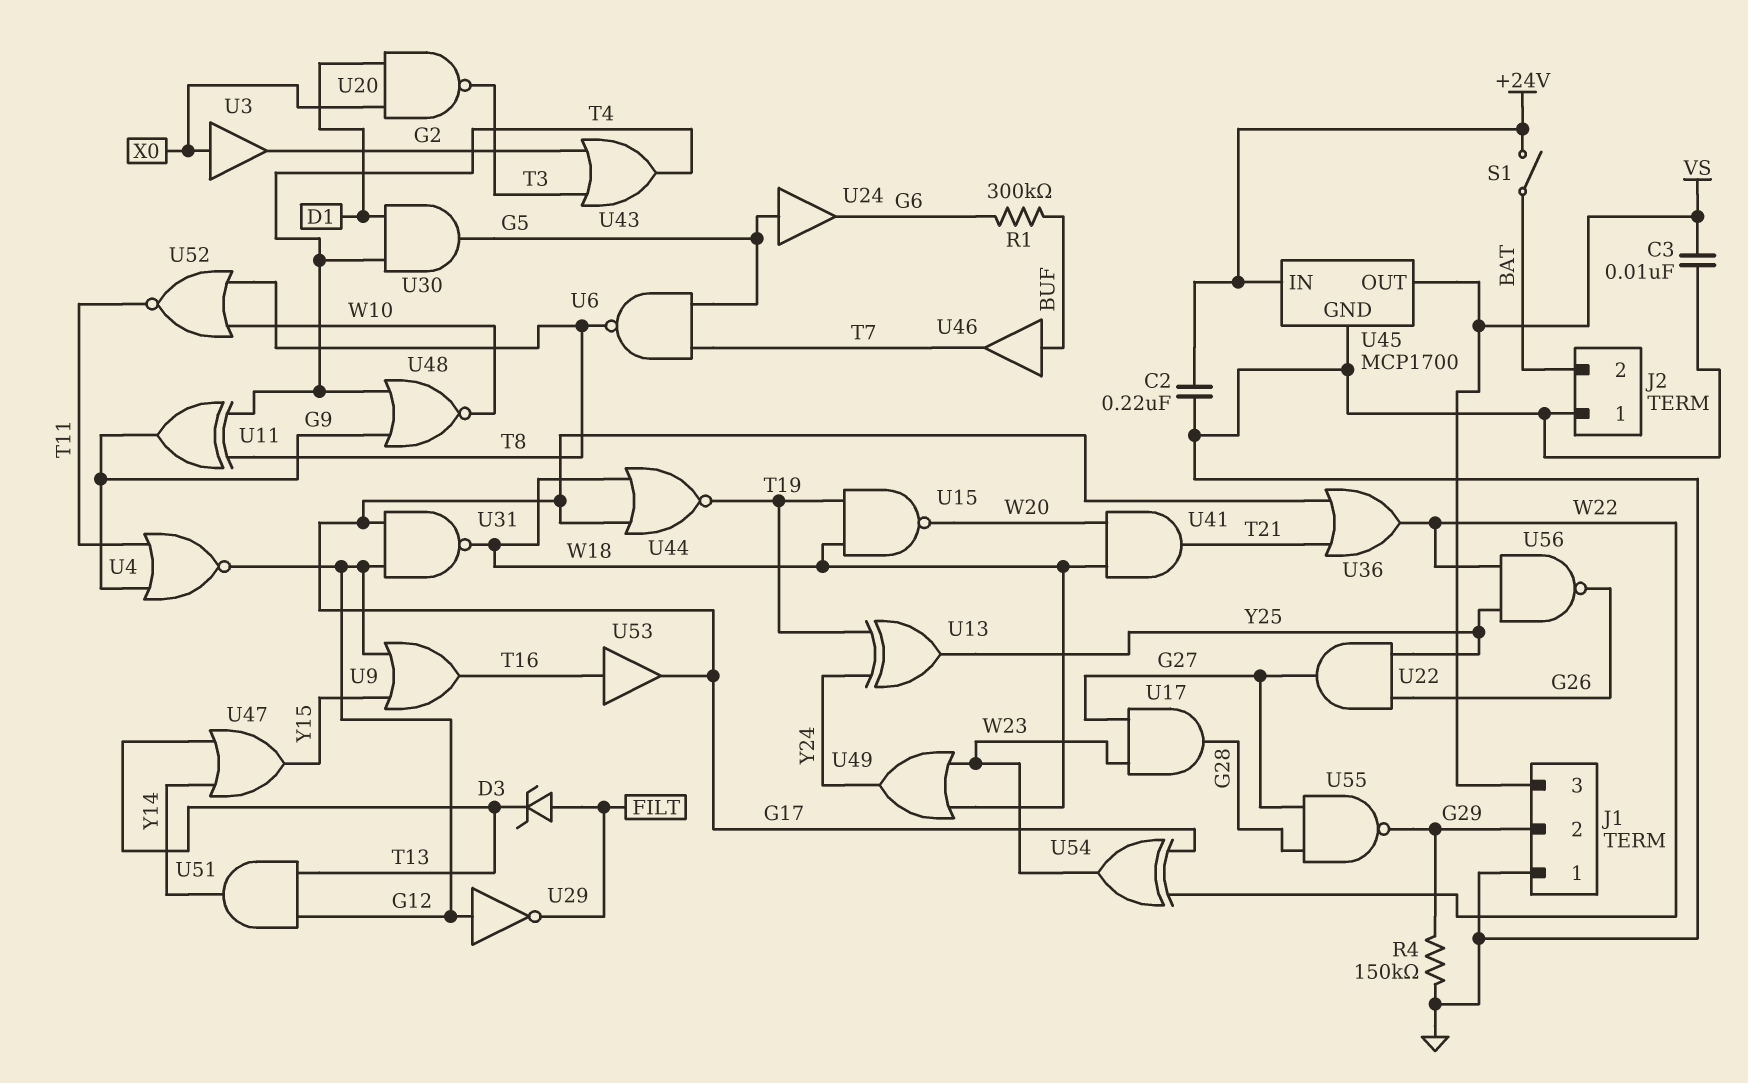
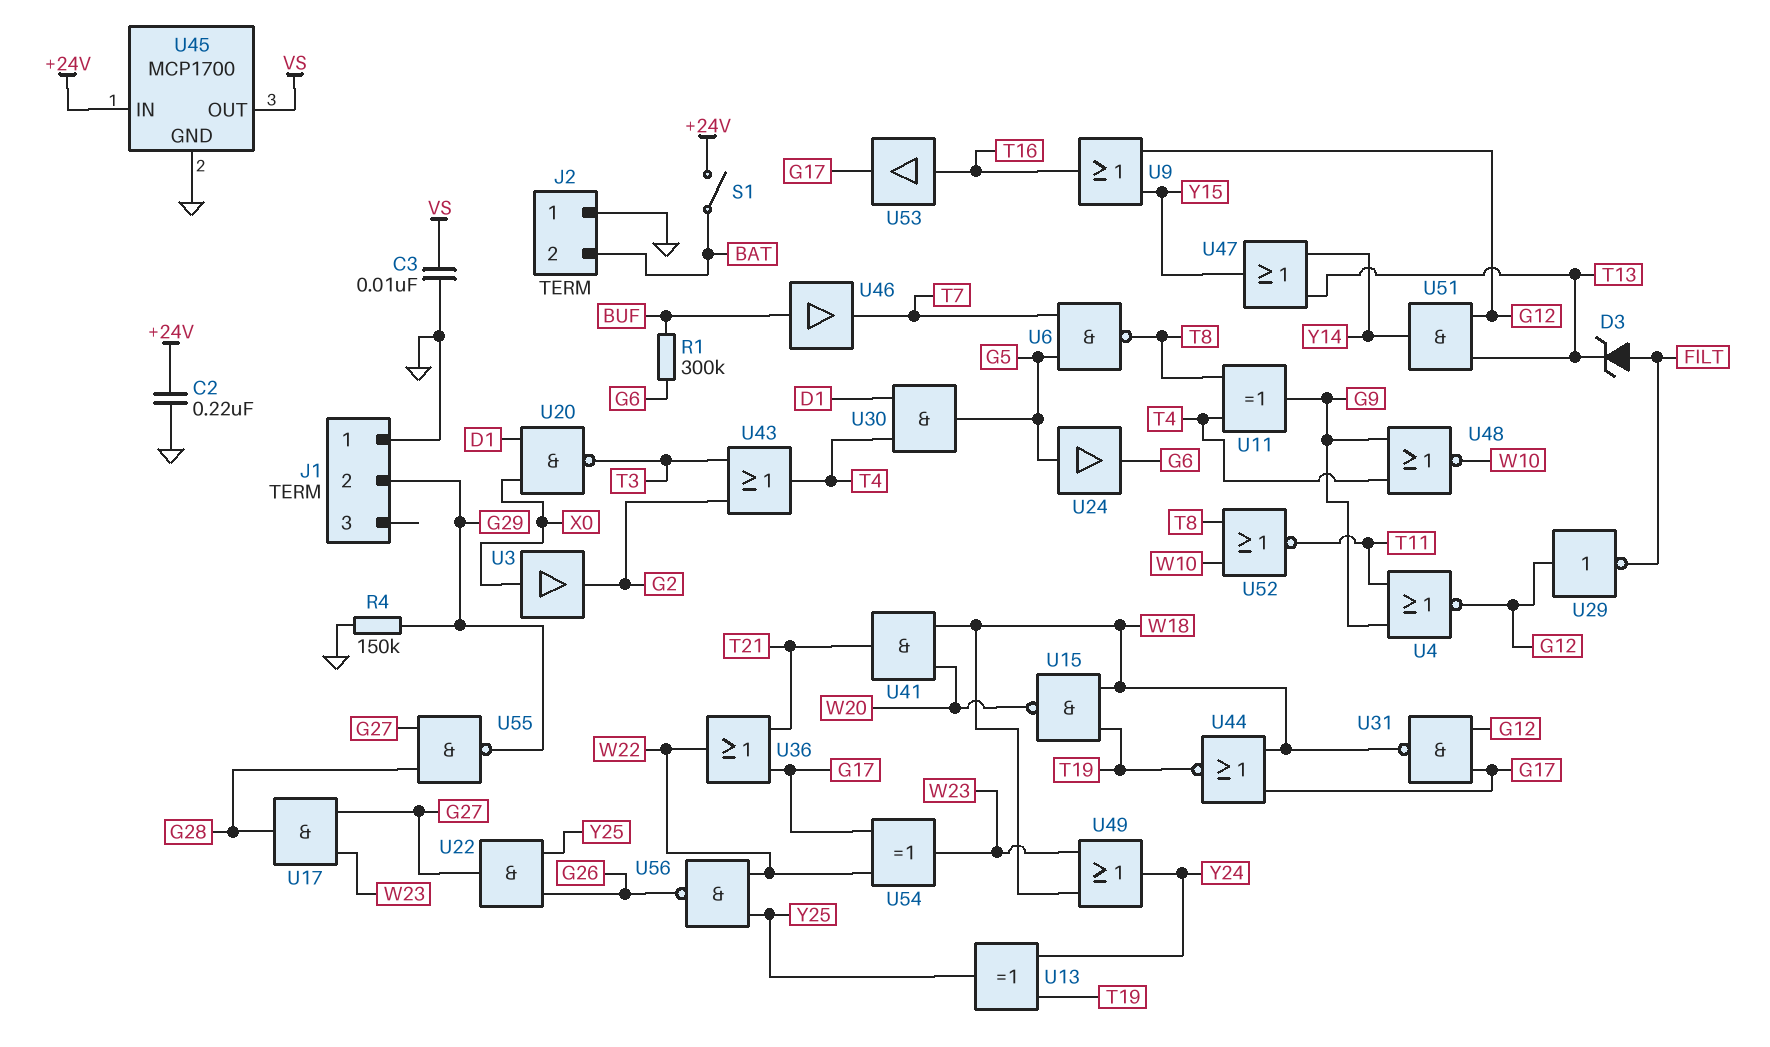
J1 pin 3: VS -> none

